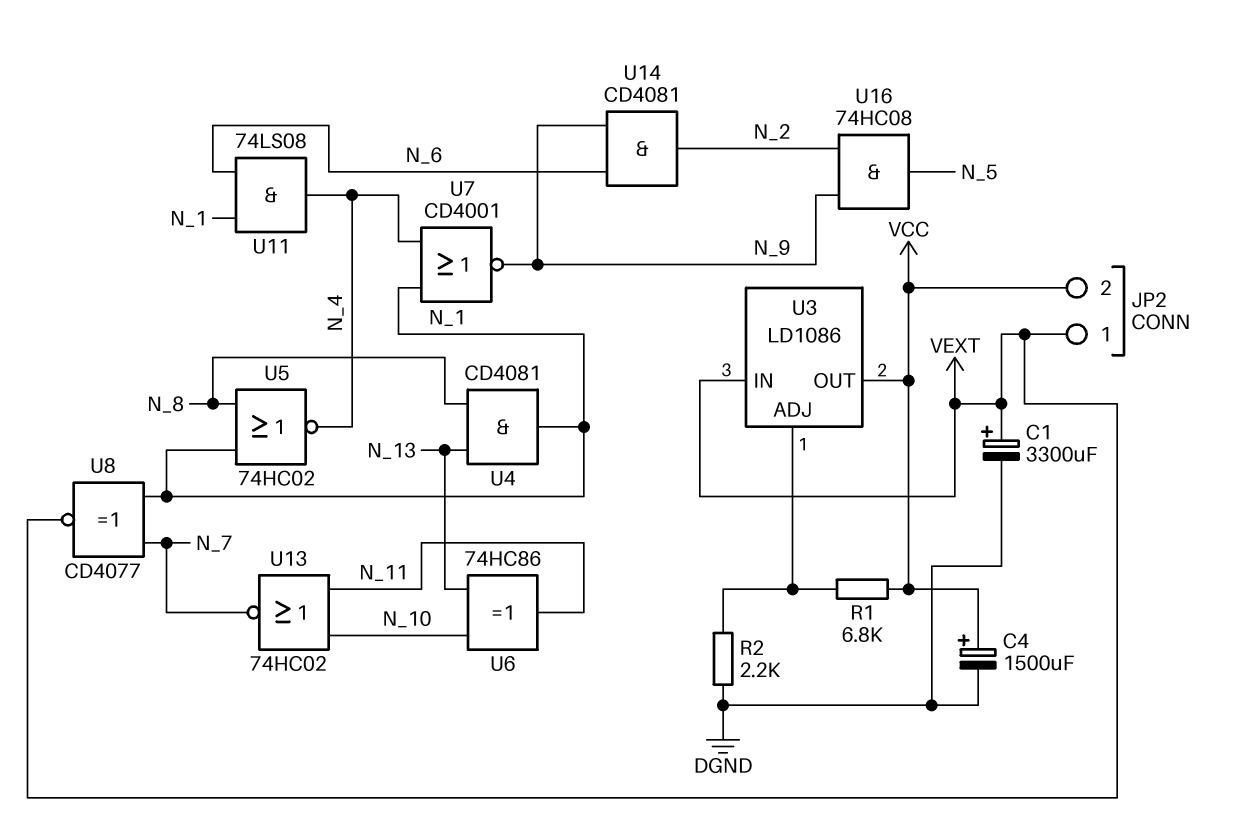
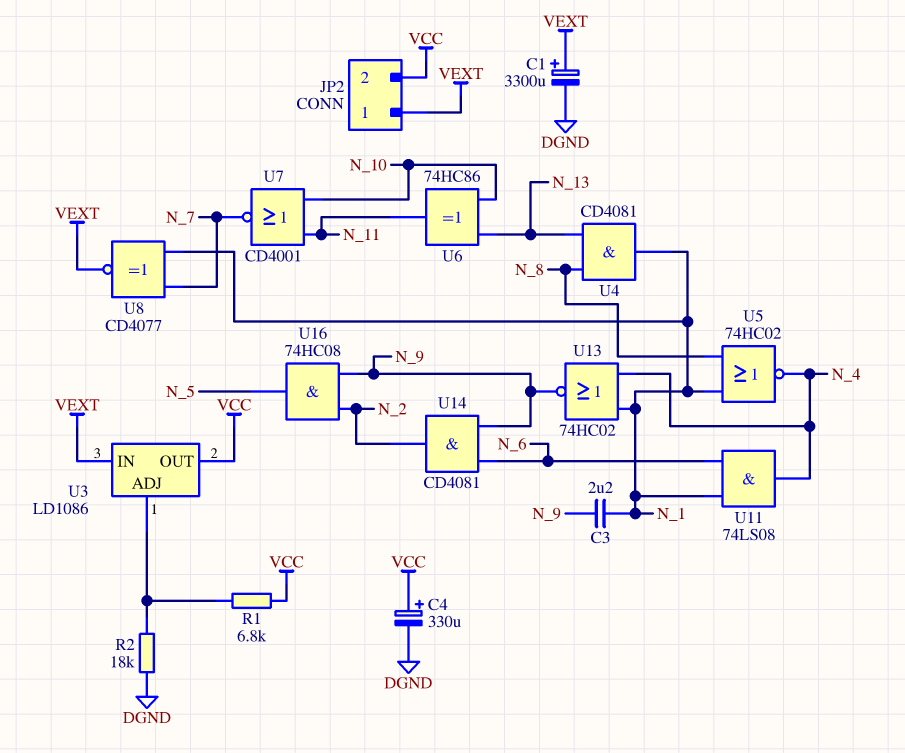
C3: none -> 2.2uF (N_1, N_9)
C4: 1500uF (plus VCC, minus DGND) -> 330uF (plus VCC, minus DGND)
R2: 2.2k (DGND, U3/ADJ) -> 18k (DGND, U3/ADJ)
U7: NOR CD4001 (in N_1, in N_4, out N_9) -> NOR CD4001 (in N_10, in N_11, out N_7)
U13: NOR 74HC02 (in N_10, in N_11, out N_7) -> NOR 74HC02 (in N_1, in N_4, out N_9)

